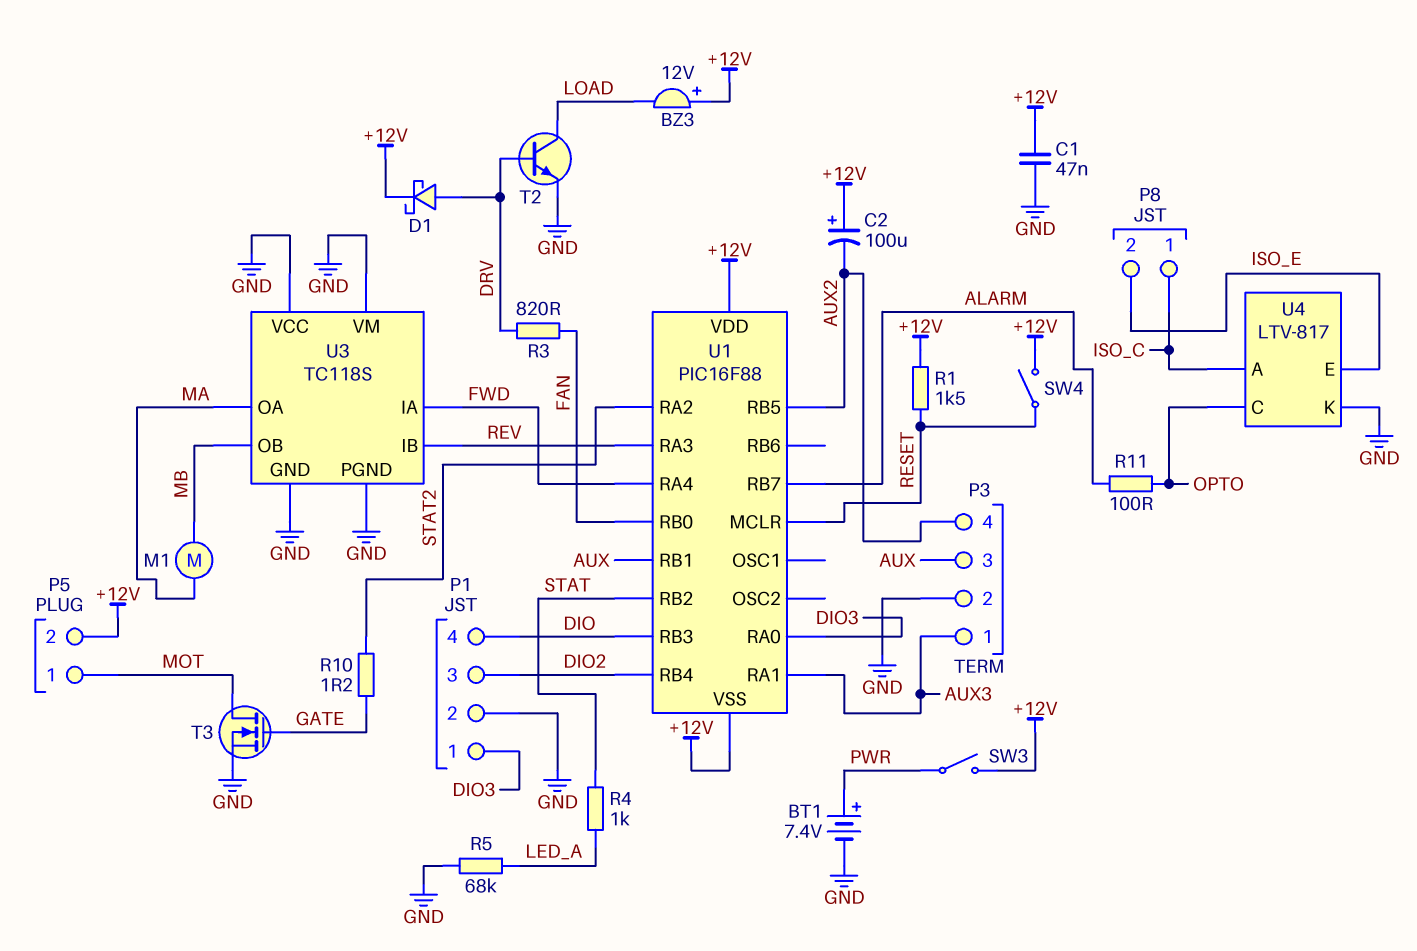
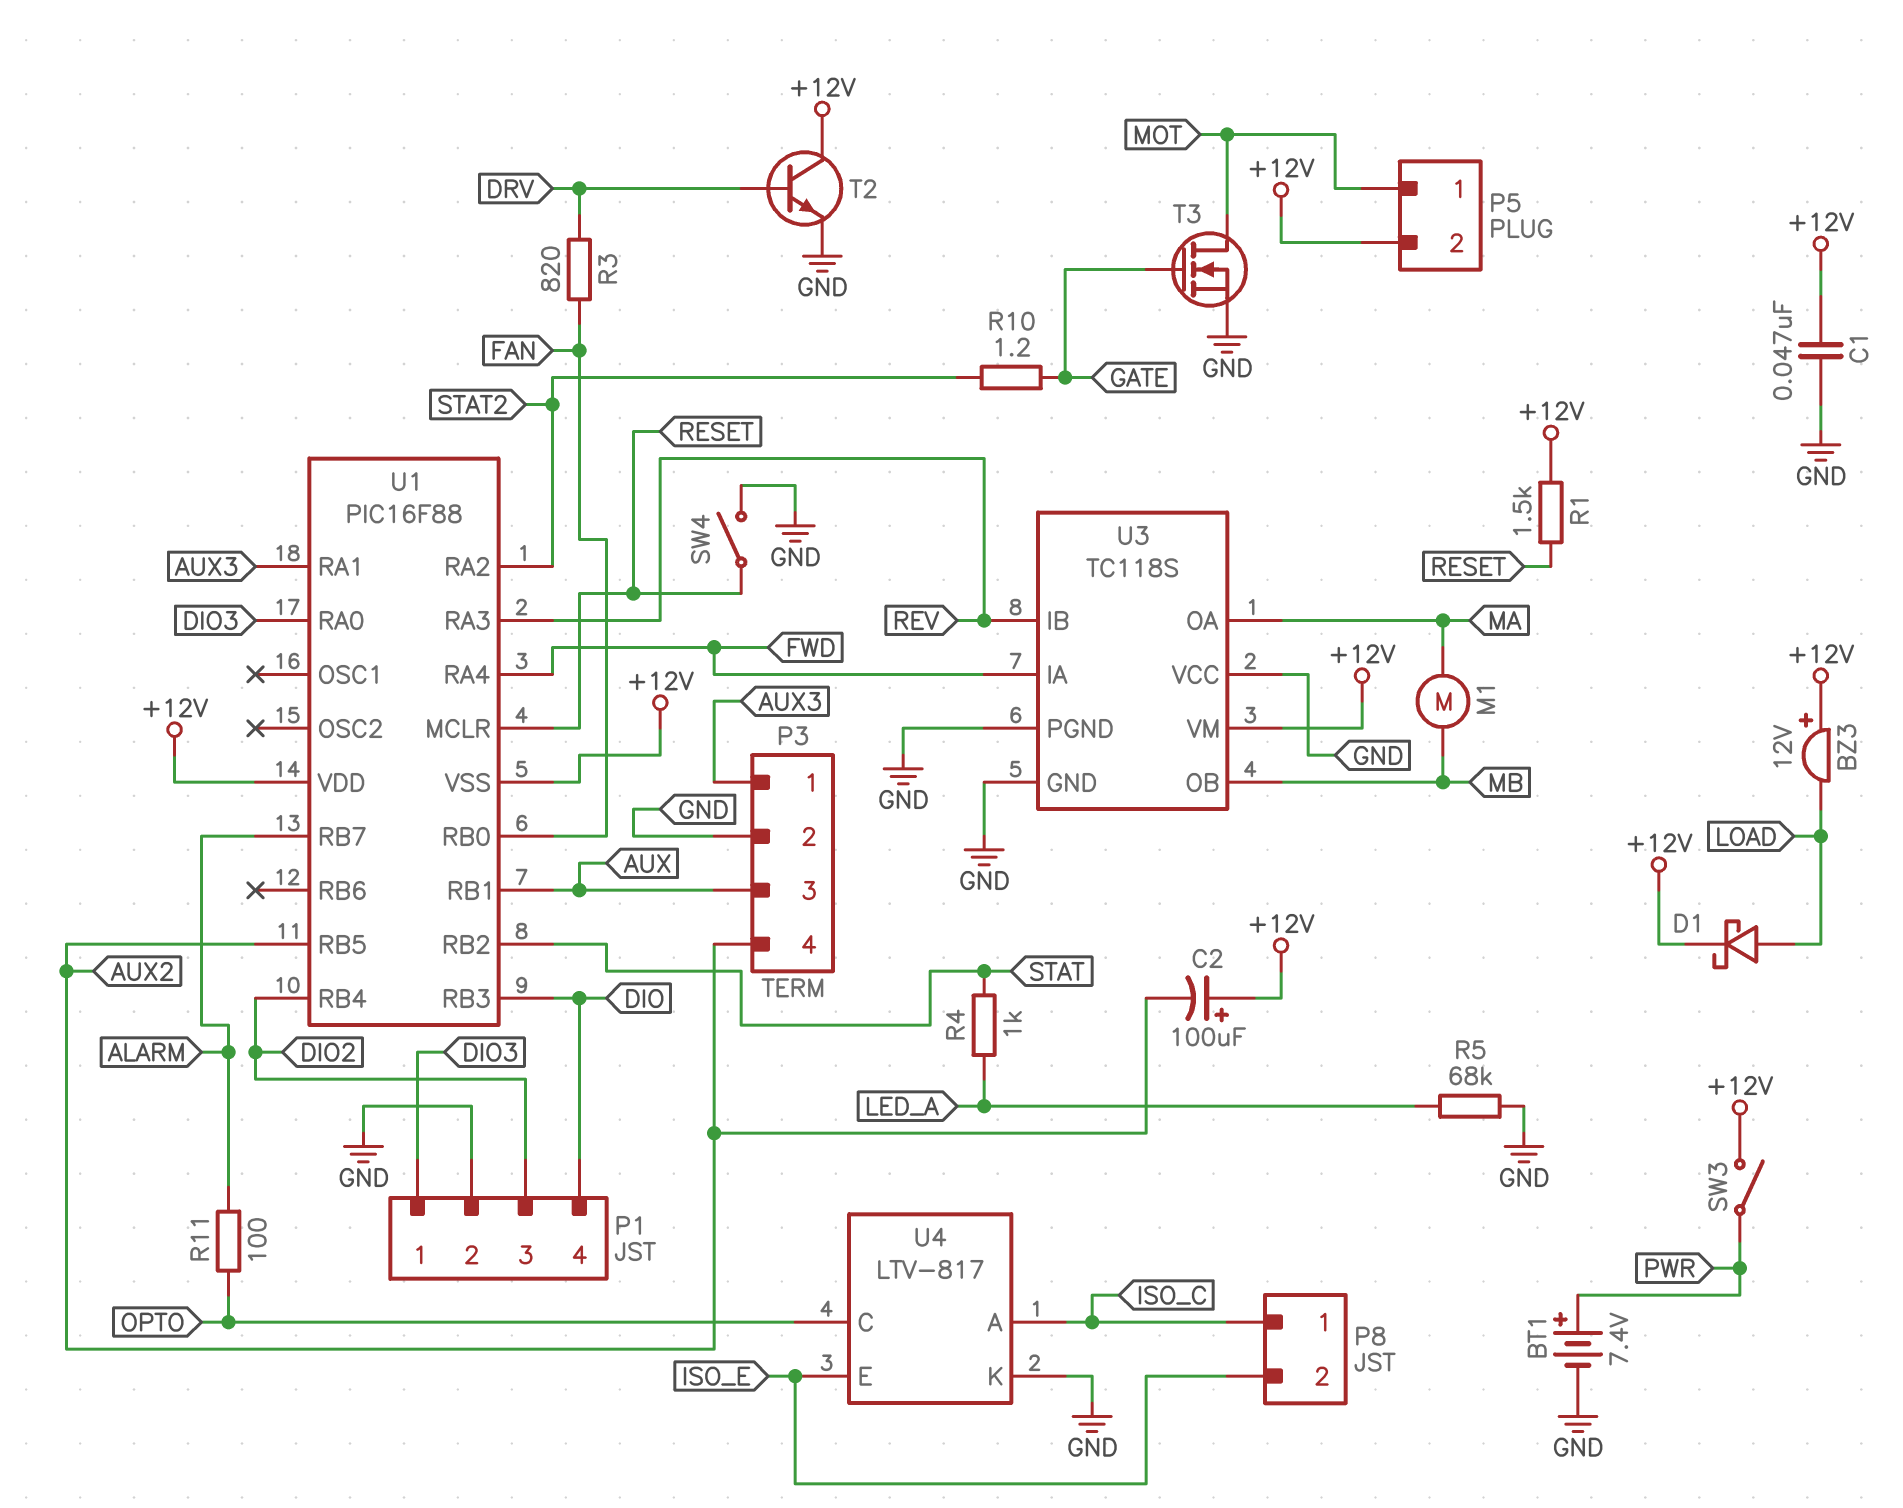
D1: schottky (A DRV, K +12V) -> schottky (A LOAD, K +12V)
SW4: switch (+12V, RESET) -> switch (GND, RESET)
T2: NPN (B DRV, C LOAD, E GND) -> NPN (B DRV, C +12V, E GND)
U3 pin VM: GND -> +12V

